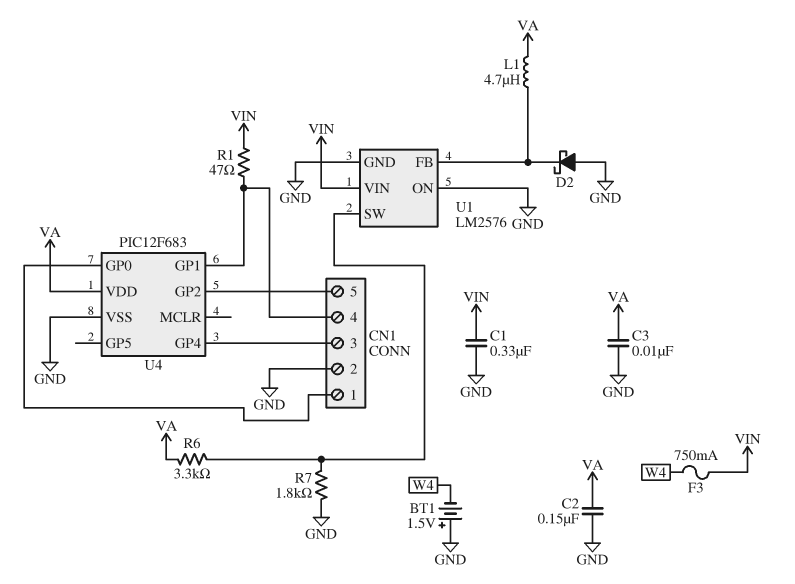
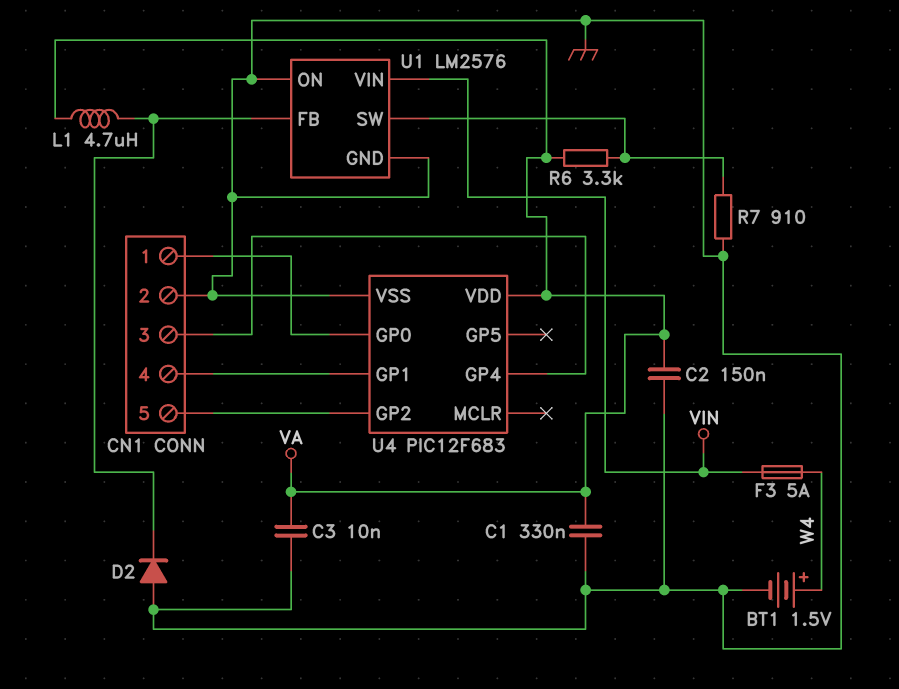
BT1: 1.5V (plus GND, minus W4) -> 1.5V (plus W4, minus GND)
C1: 330nF (GND, VIN) -> 330nF (GND, VA)
D2: schottky (A GND, K U1/FB) -> diode (A GND, K U1/FB)
F3: 750mA (VIN, W4) -> 5A (VIN, W4)
R1: 47 (CN1/4, VIN) -> none
R7: 1.8k (GND, U1/SW) -> 910 (GND, U1/SW)

